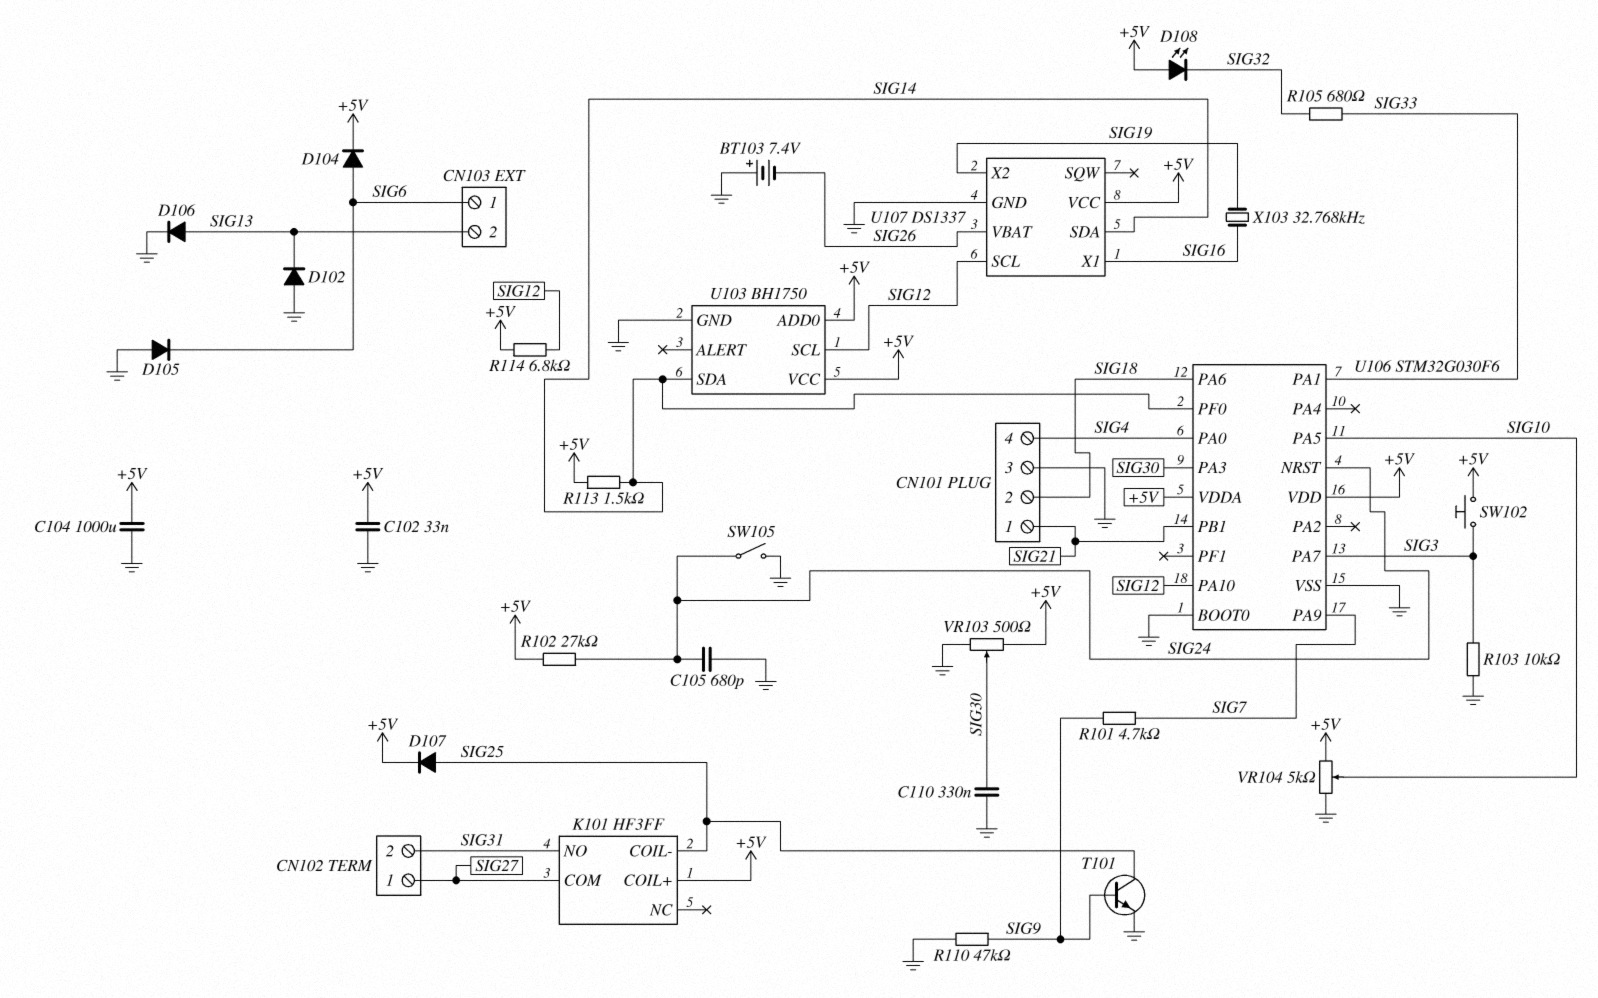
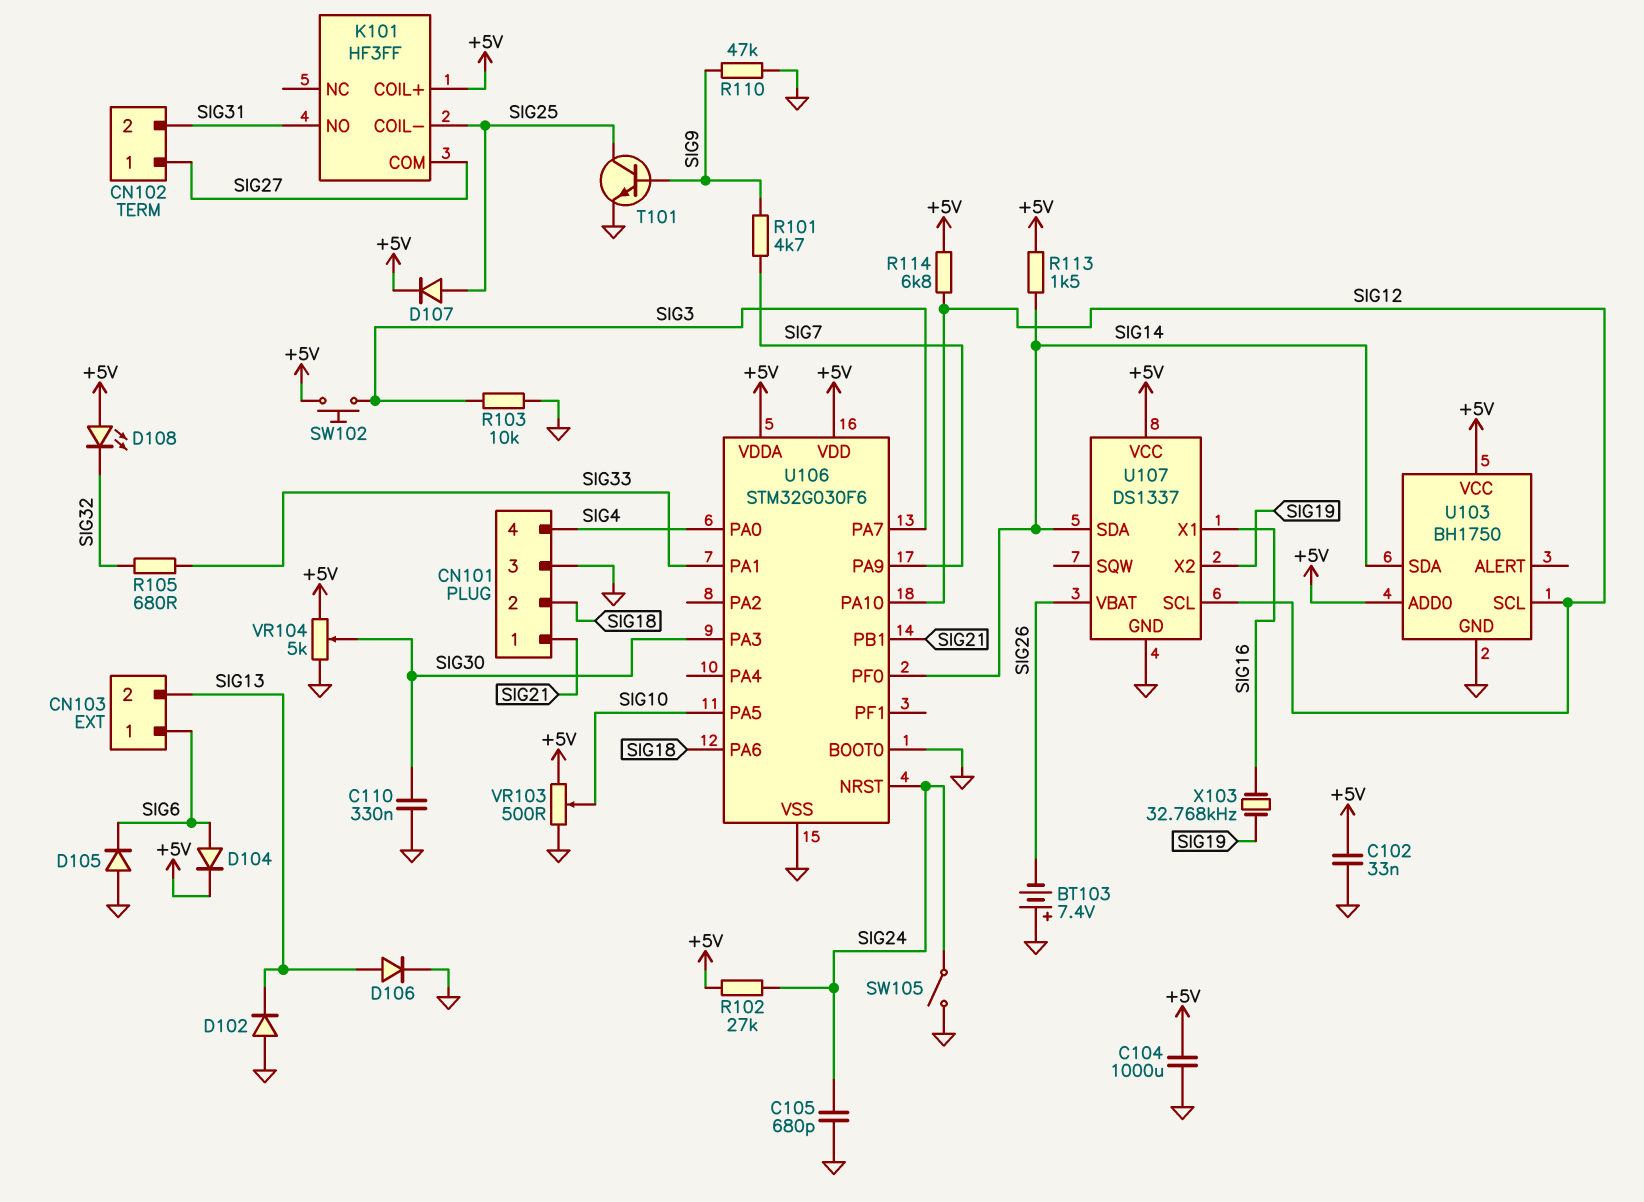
VR103: 500 (+5V, GND, wiper SIG30) -> 500 (+5V, GND, wiper SIG10)
VR104: 5k (+5V, GND, wiper SIG10) -> 5k (+5V, GND, wiper SIG30)

